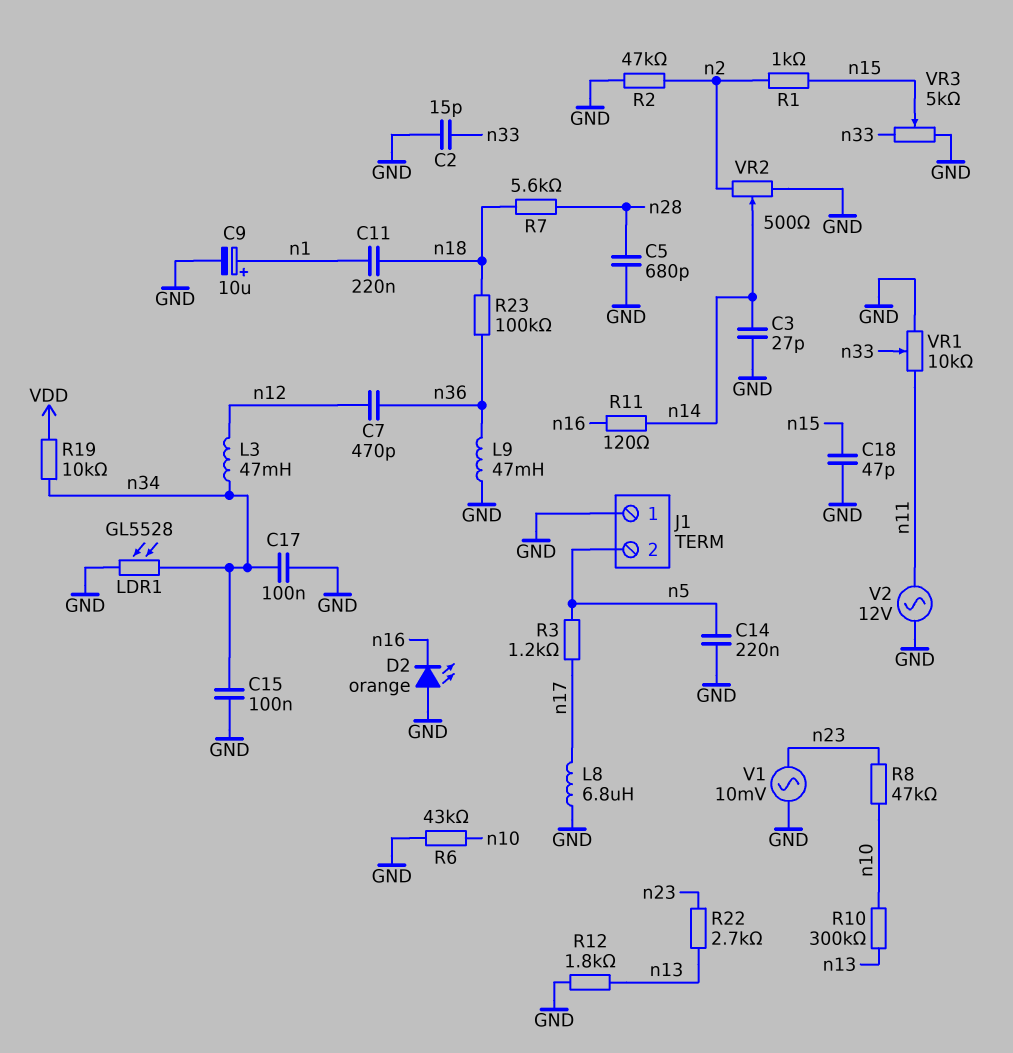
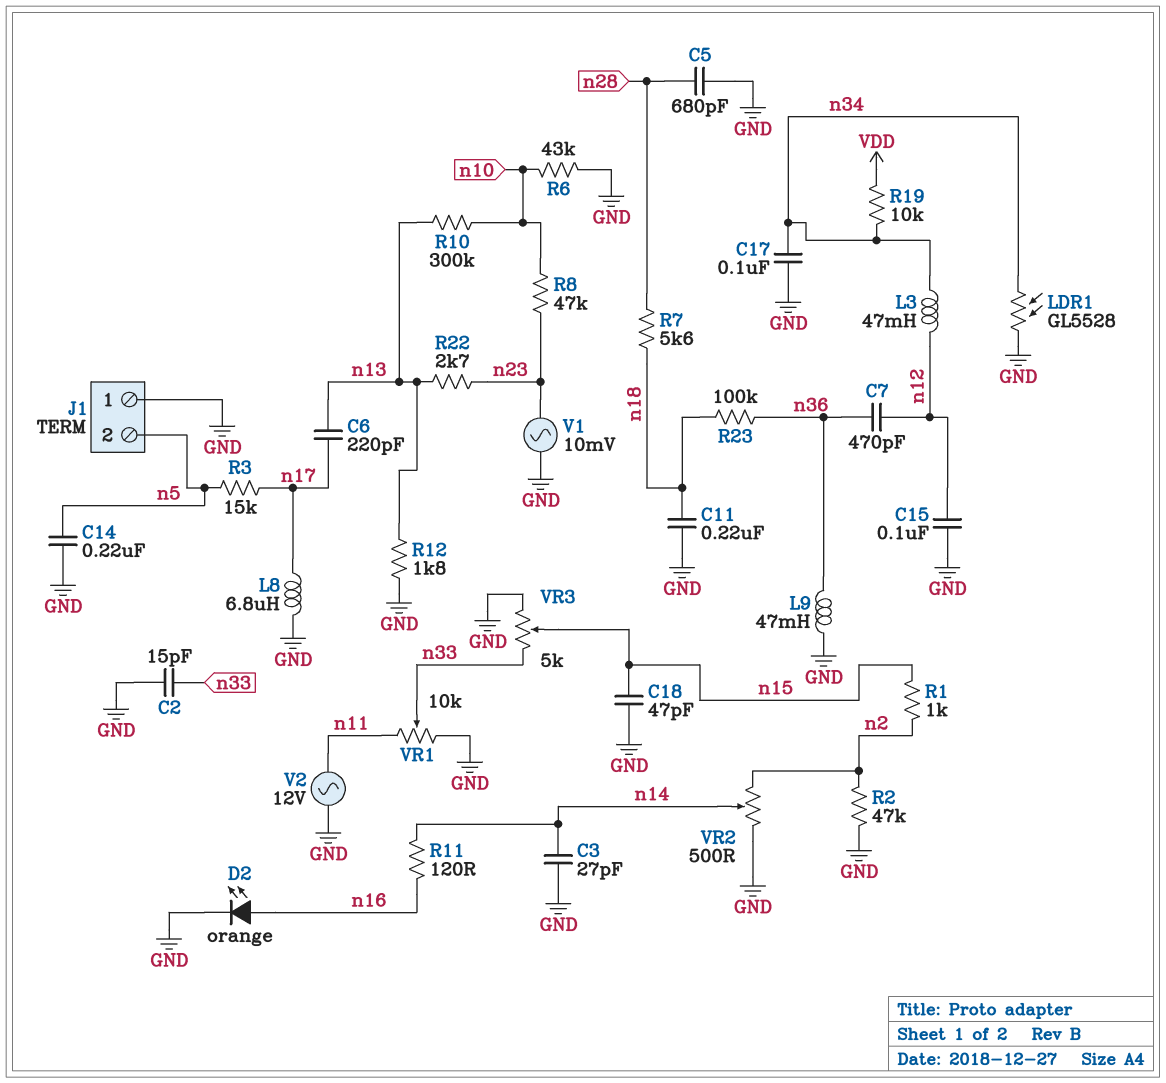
C6: none -> 220pF (n13, n17)
C9: 10uF (plus n1, minus GND) -> none
C11: 220nF (n1, n18) -> 220nF (GND, n18)
C15: 100nF (GND, n34) -> 100nF (GND, n12)
D2: LED orange (A GND, K n16) -> LED orange (A n16, K GND)
R3: 1.2k (n5, n17) -> 15k (n5, n17)

